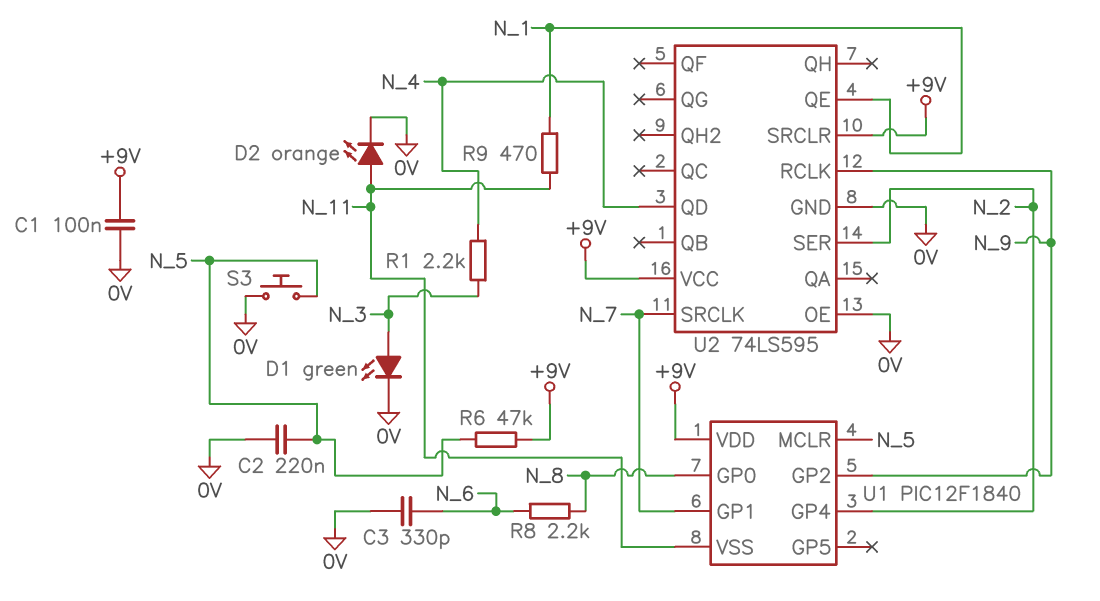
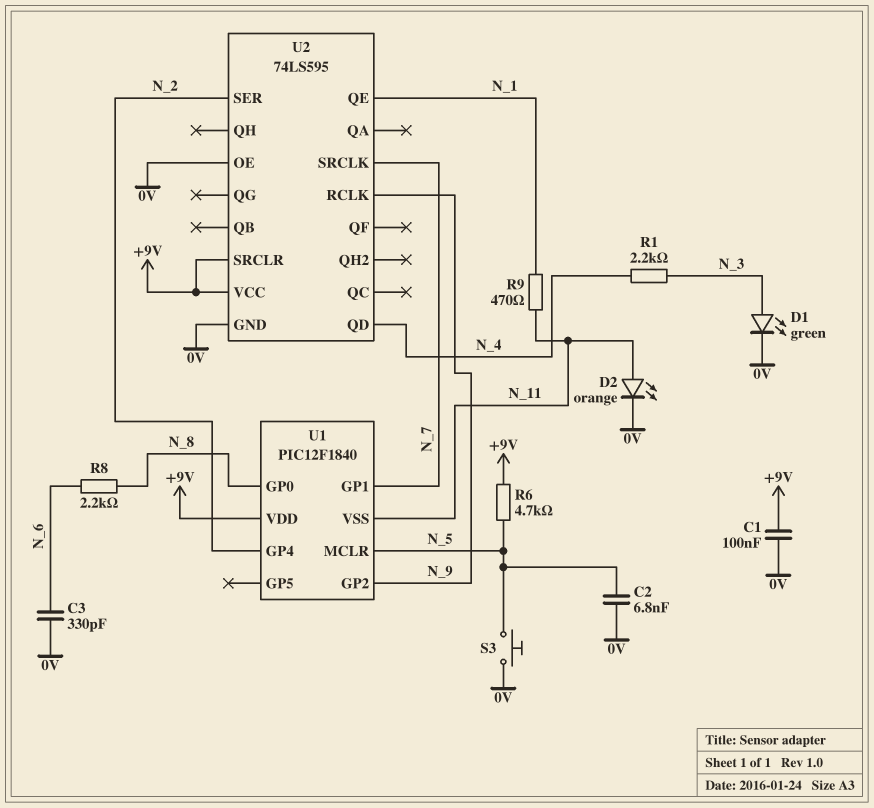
C2: 220nF (0V, N_5) -> 6.8nF (0V, N_5)
R6: 47k (+9V, N_5) -> 4.7k (+9V, N_5)

